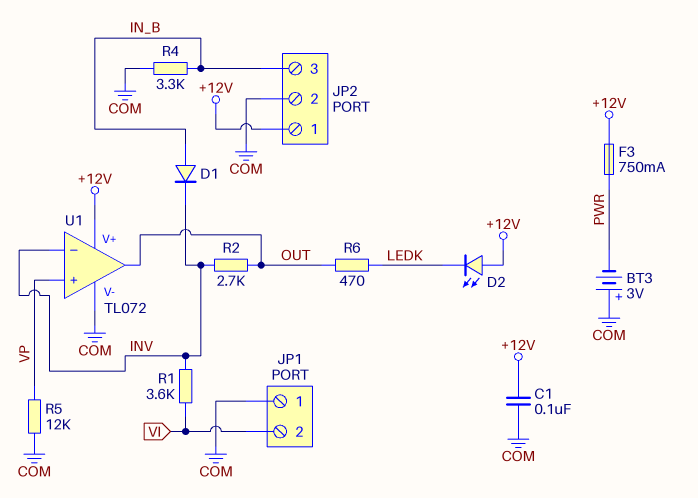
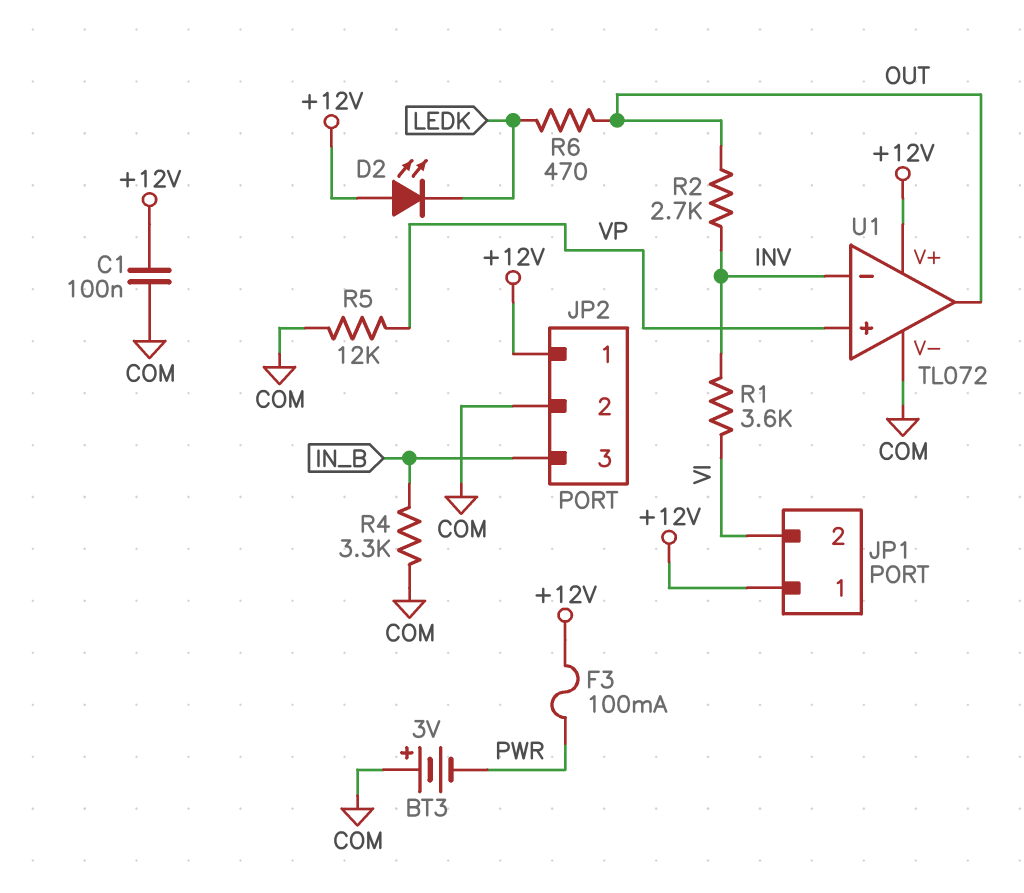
D1: diode (A IN_B, K INV) -> none
F3: 750mA (+12V, PWR) -> 100mA (+12V, PWR)
JP1 pin 1: COM -> +12V

